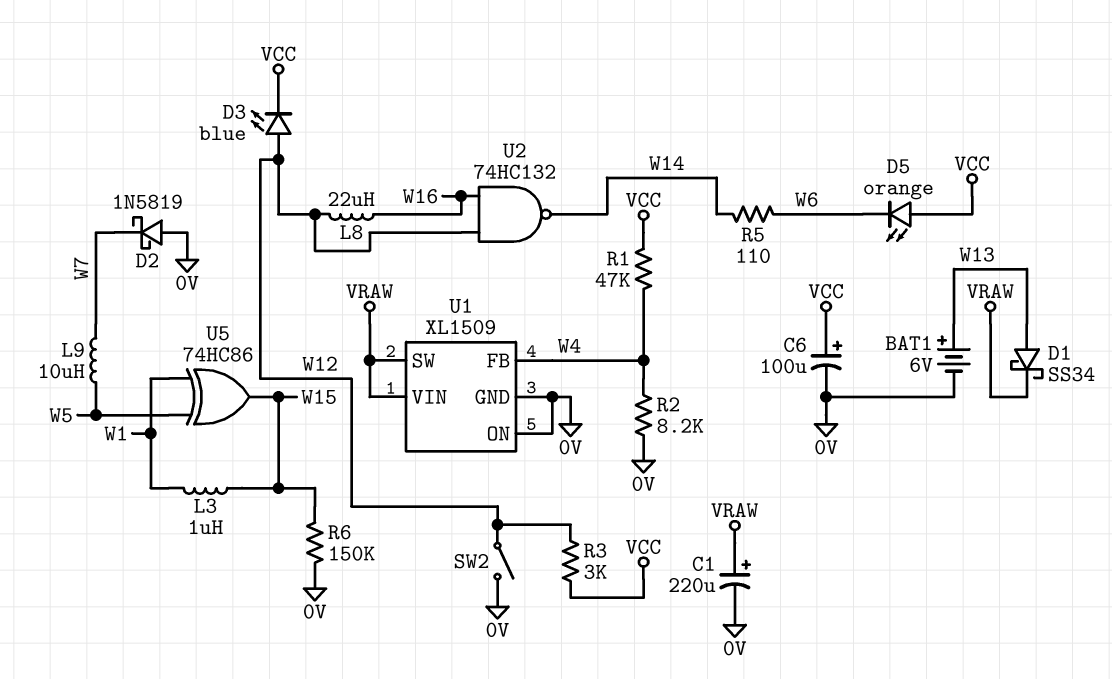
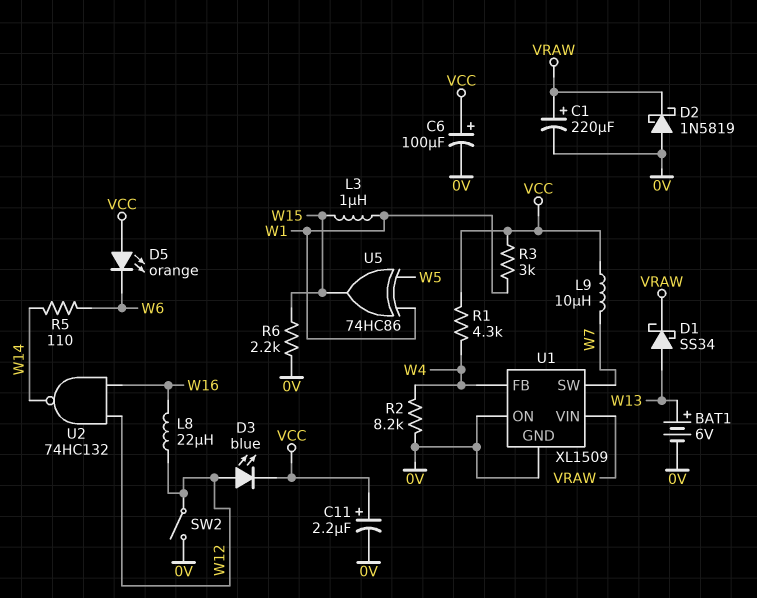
C11: none -> 2.2uF (plus VCC, minus 0V)
D2: schottky 1N5819 (A 0V, K W7) -> schottky 1N5819 (A 0V, K VRAW)
L9: 10uH (W5, W7) -> 10uH (VCC, W7)
R1: 47k (VCC, W4) -> 4.3k (VCC, W4)
R3: 3k (VCC, W12) -> 3k (VCC, W1)
R6: 150k (0V, W15) -> 2.2k (0V, W15)
U1 pin SW: VRAW -> W7

